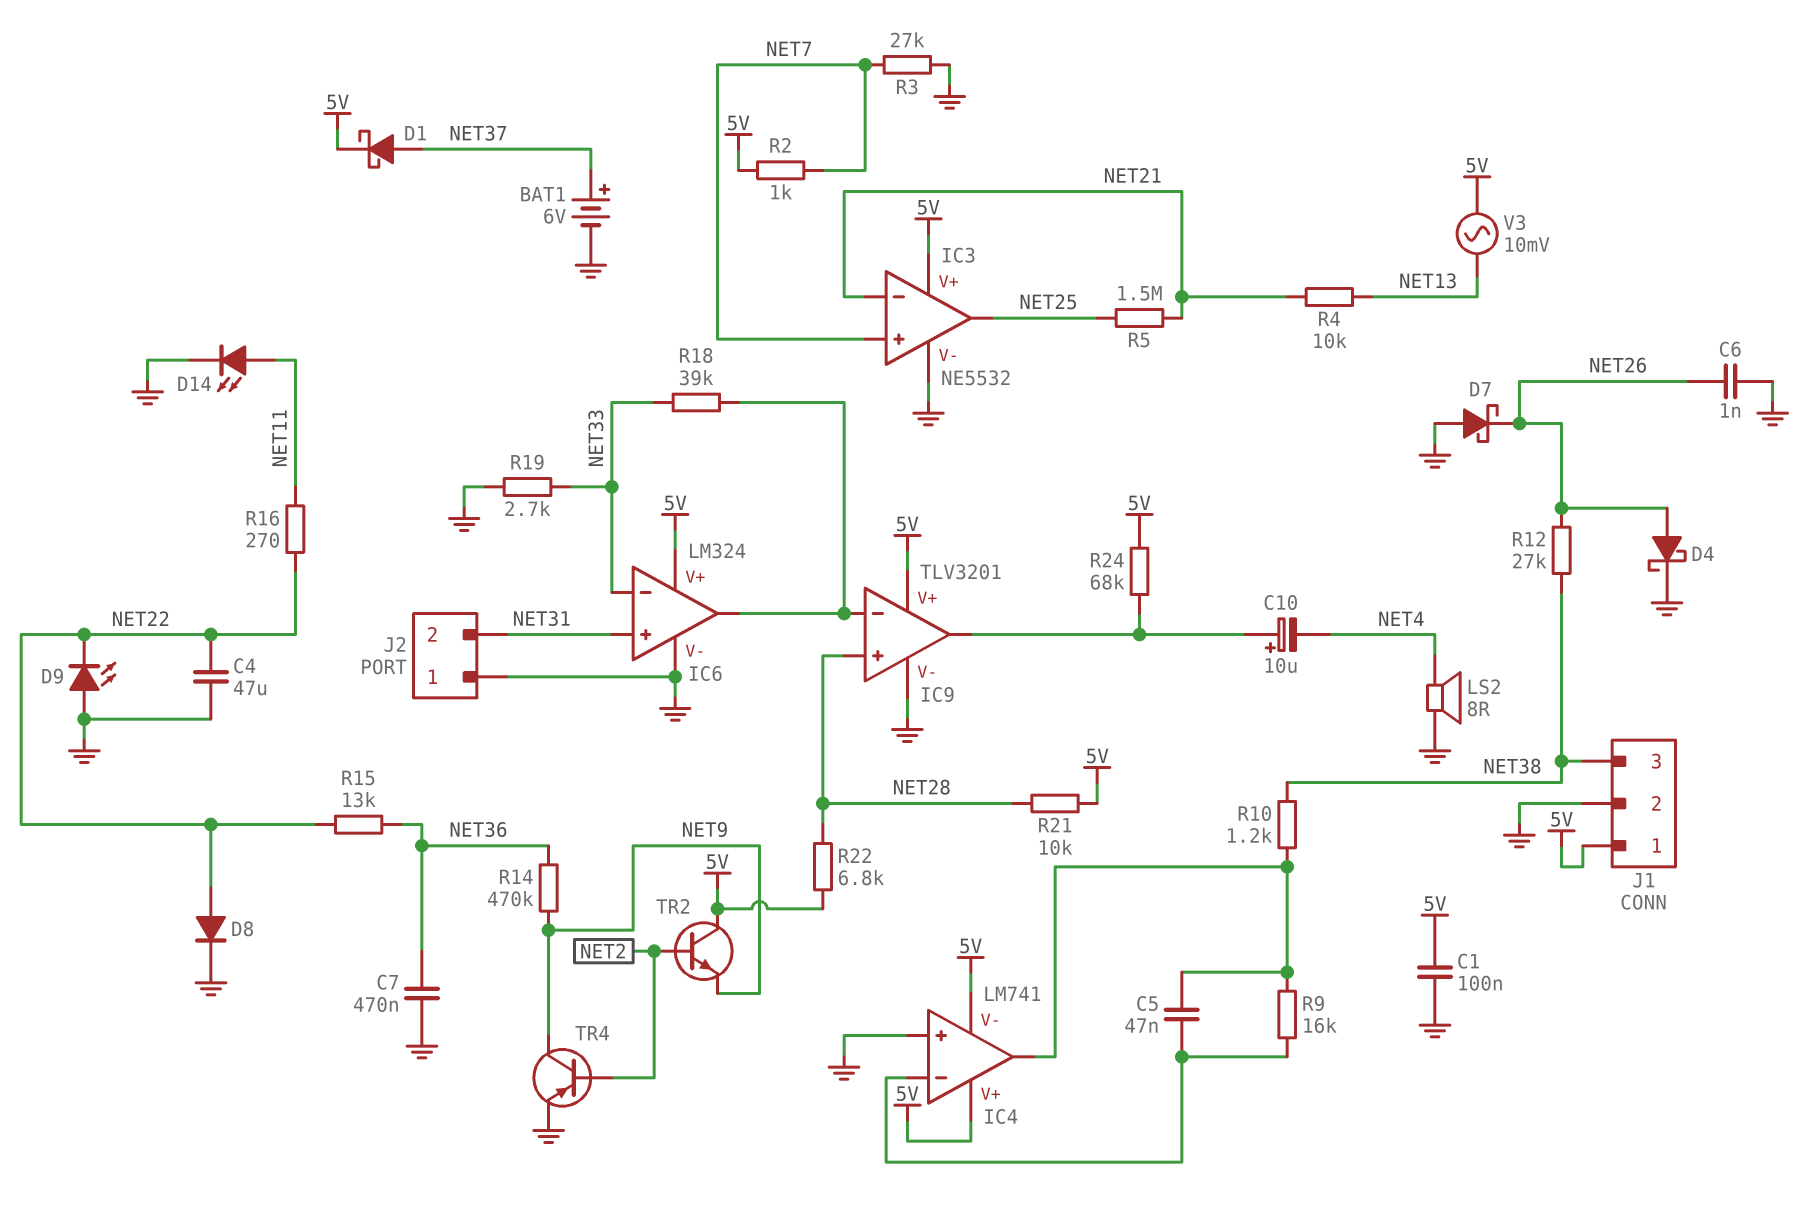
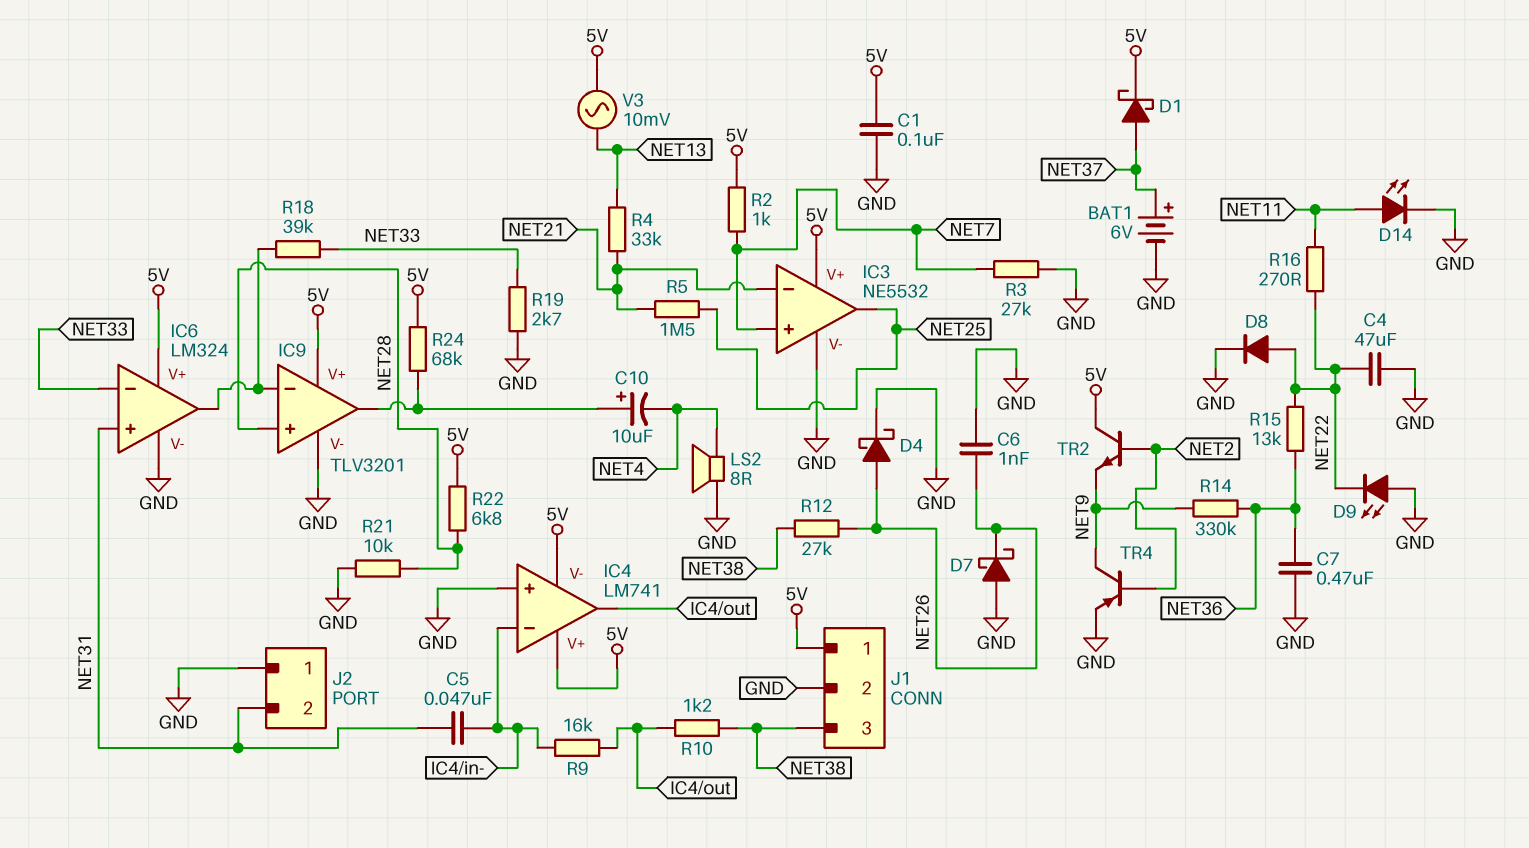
C5: 47nF (IC4/in-, IC4/out) -> 47nF (IC4/in-, NET31)
R4: 10k (NET13, NET21) -> 33k (NET13, NET21)
R14: 470k (NET9, NET36) -> 330k (NET9, NET36)
R21: 10k (5V, NET28) -> 10k (GND, NET28)

